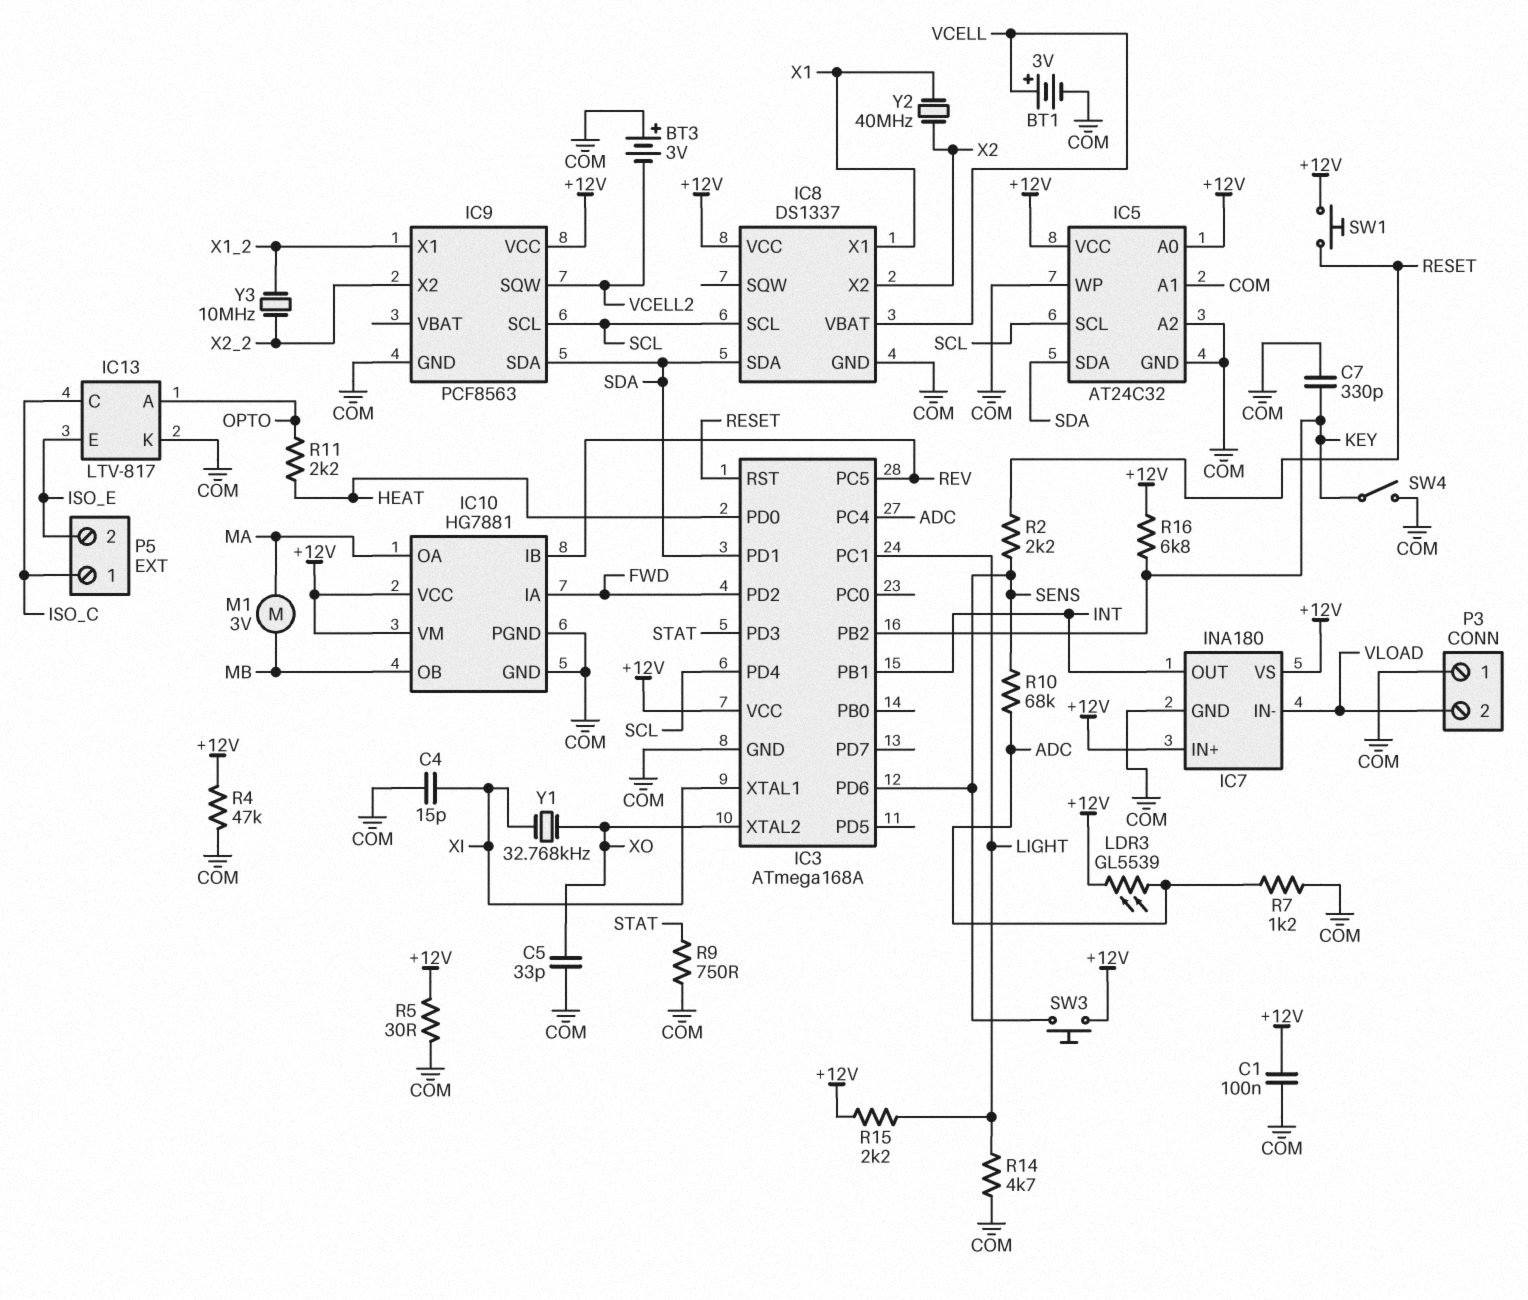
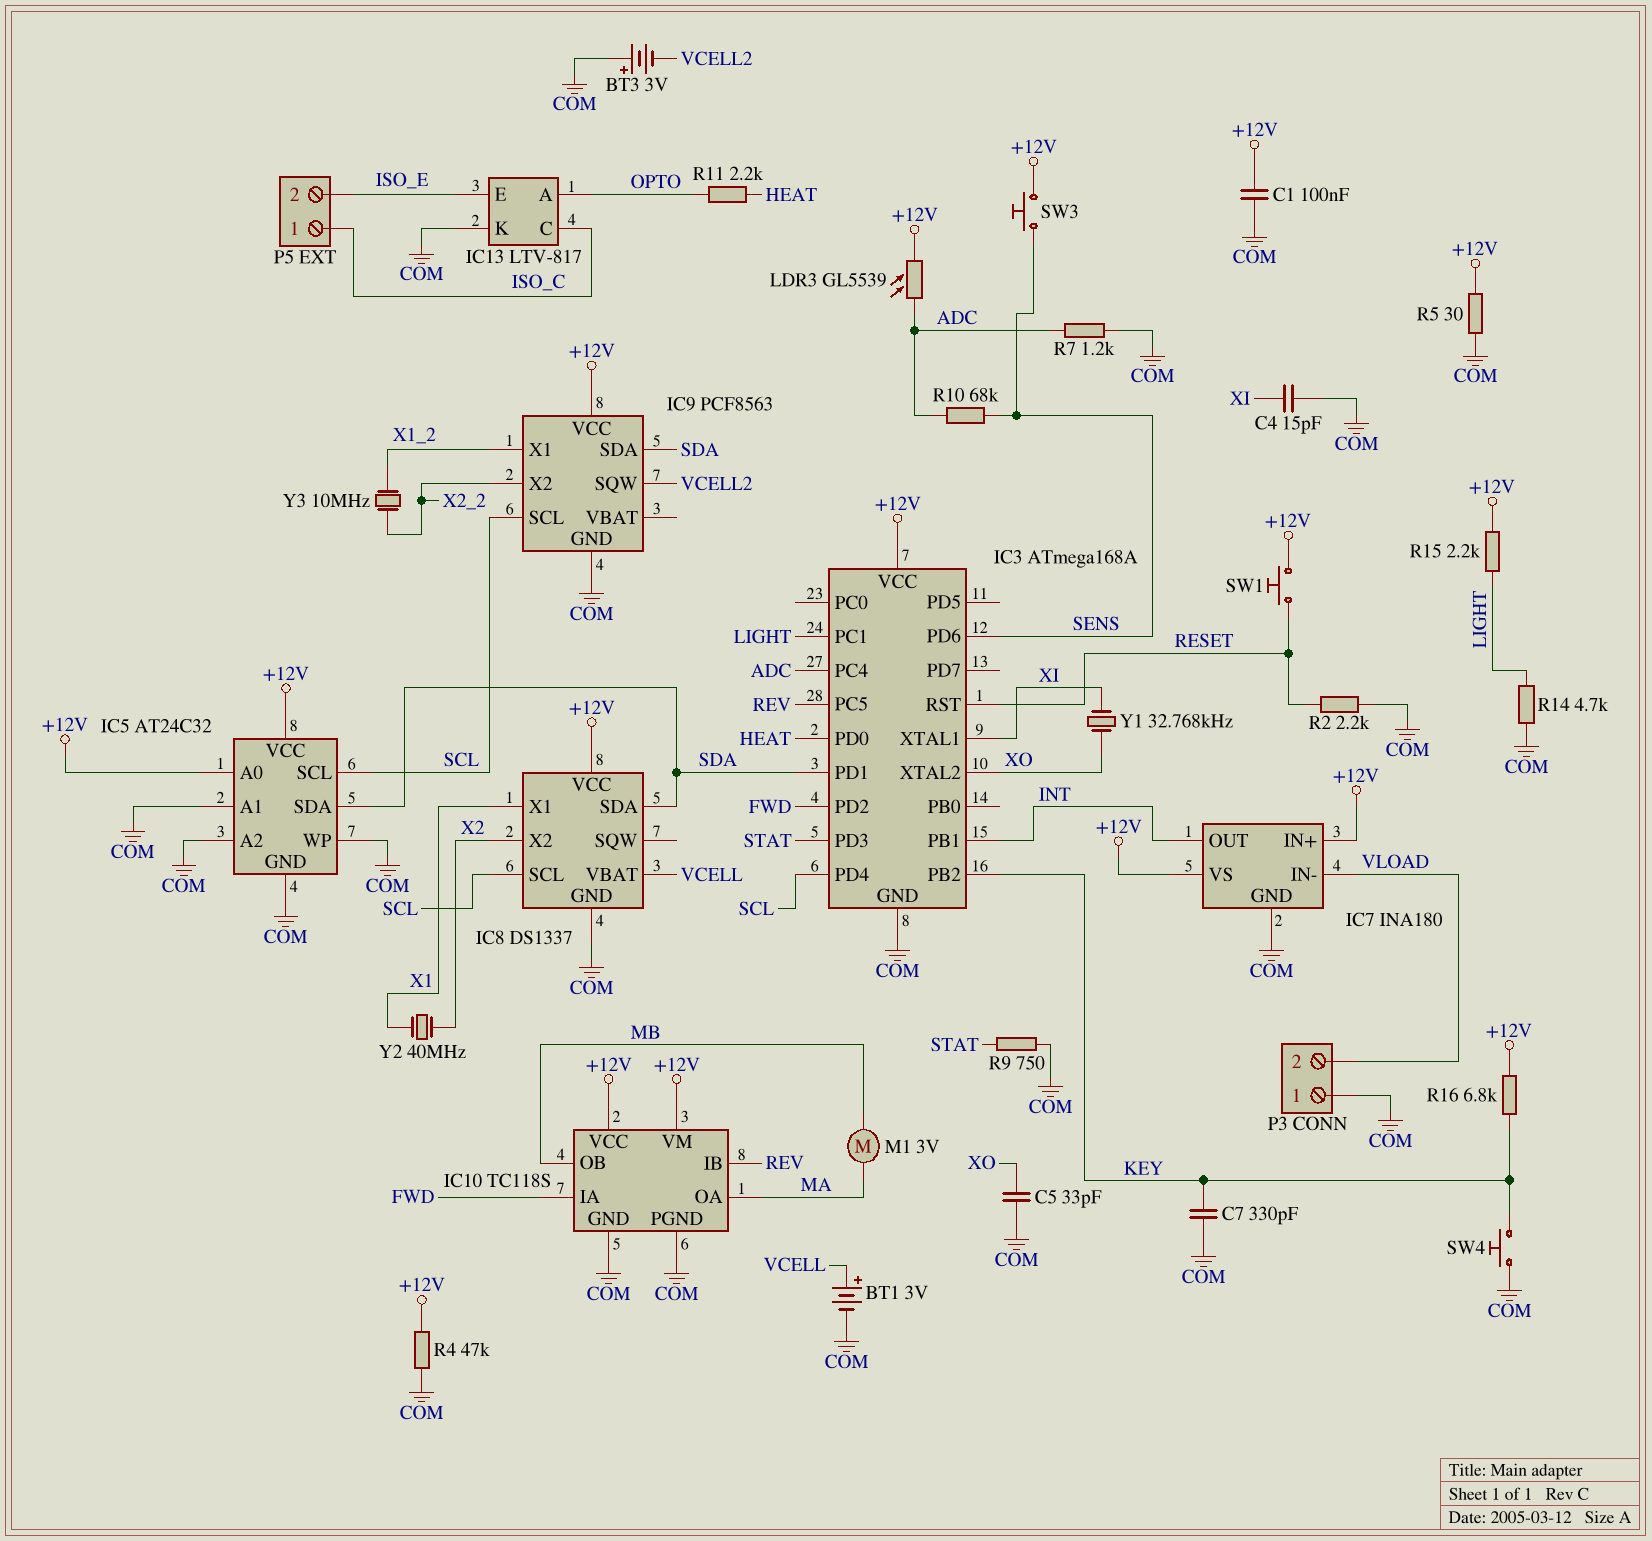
IC10: HG7881 -> TC118S
R2: 2.2k (RESET, SENS) -> 2.2k (COM, RESET)
SW4: switch (COM, KEY) -> button (COM, KEY)

